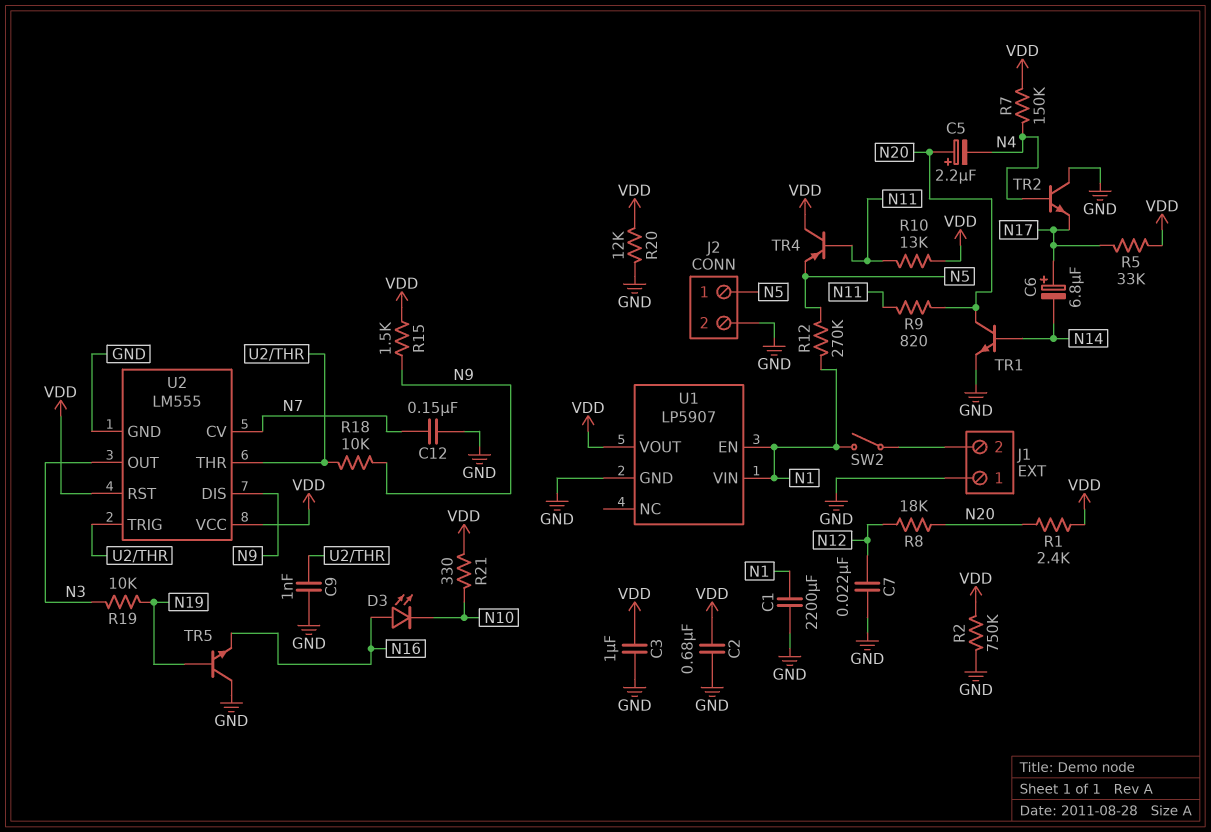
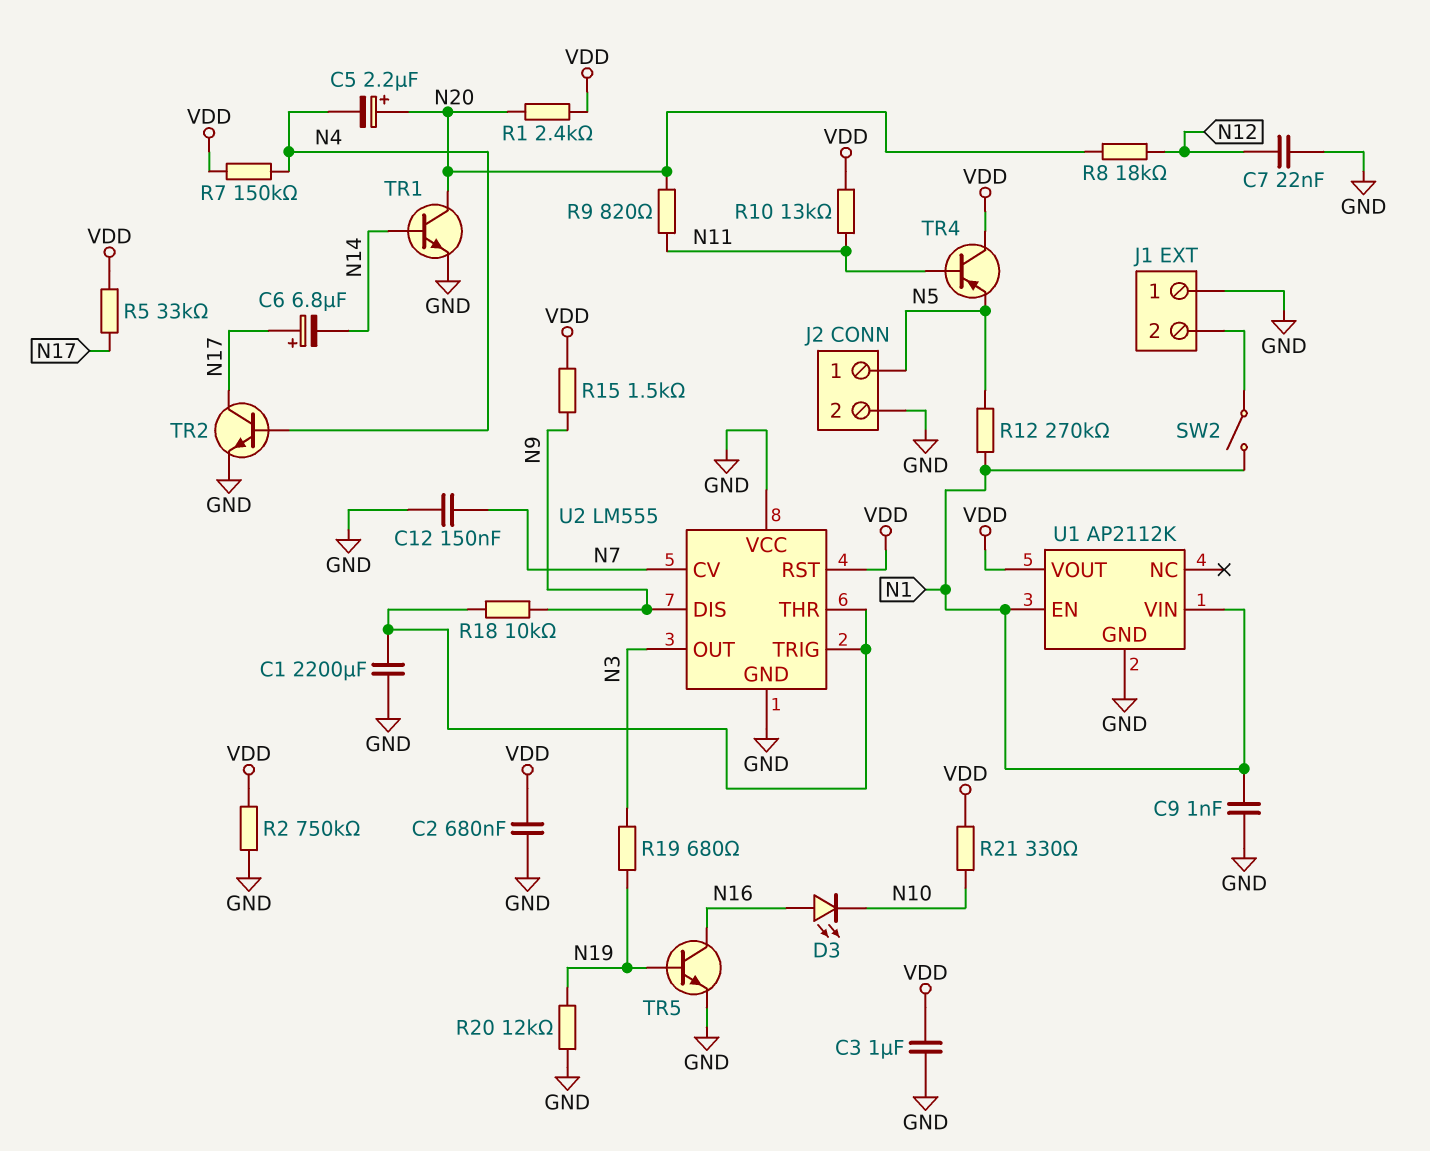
C1: 2200uF (GND, N1) -> 2200uF (GND, U2/THR)
C9: 1nF (GND, U2/THR) -> 1nF (GND, N1)
R19: 10k (N3, N19) -> 680 (N3, N19)
R20: 12k (GND, VDD) -> 12k (GND, N19)
TR2: NPN (B N4, C GND, E N17) -> NPN (B N4, C N17, E GND)
TR5: NPN (B N19, C GND, E N16) -> NPN (B N19, C N16, E GND)
U1: LP5907 -> AP2112K
U2 pin VCC: VDD -> GND

